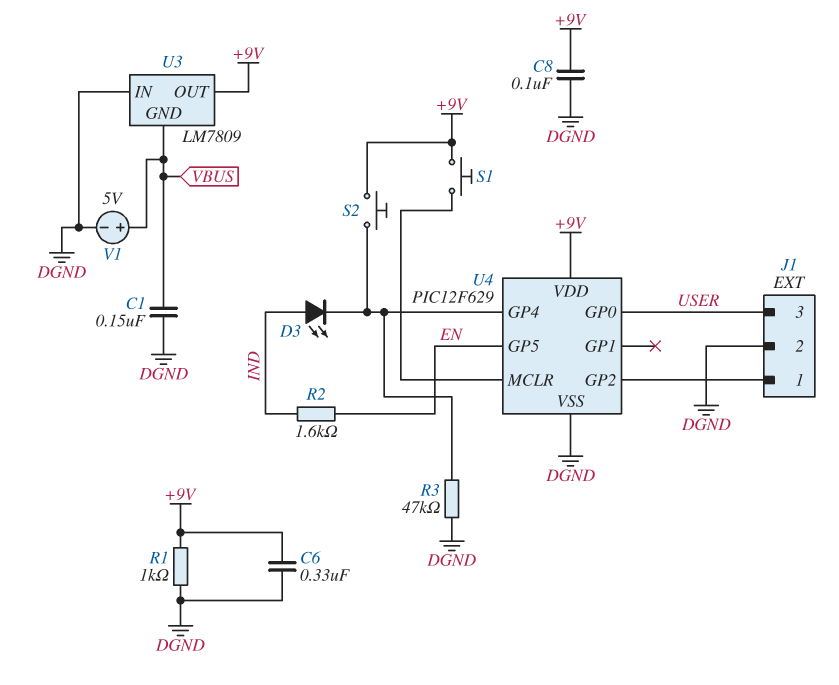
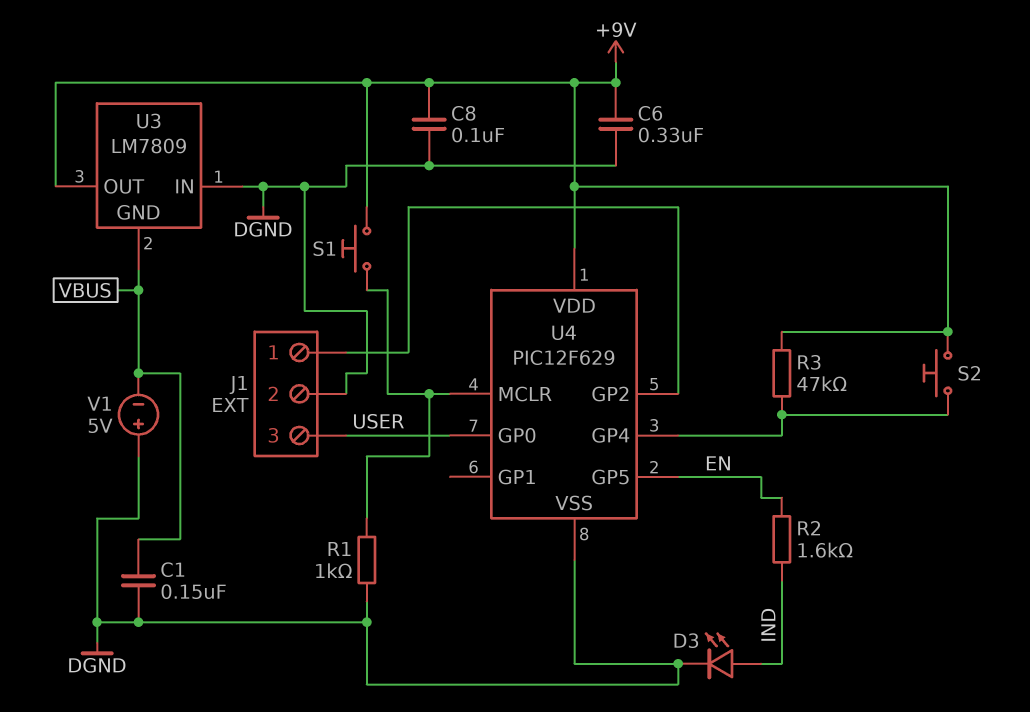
D3: LED (A IND, K U4/GP4) -> LED (A IND, K DGND)
R1: 1k (+9V, DGND) -> 1k (DGND, U4/MCLR)
R3: 47k (DGND, U4/GP4) -> 47k (+9V, U4/GP4)
V1: 5V (plus VBUS, minus DGND) -> 5V (plus DGND, minus VBUS)

